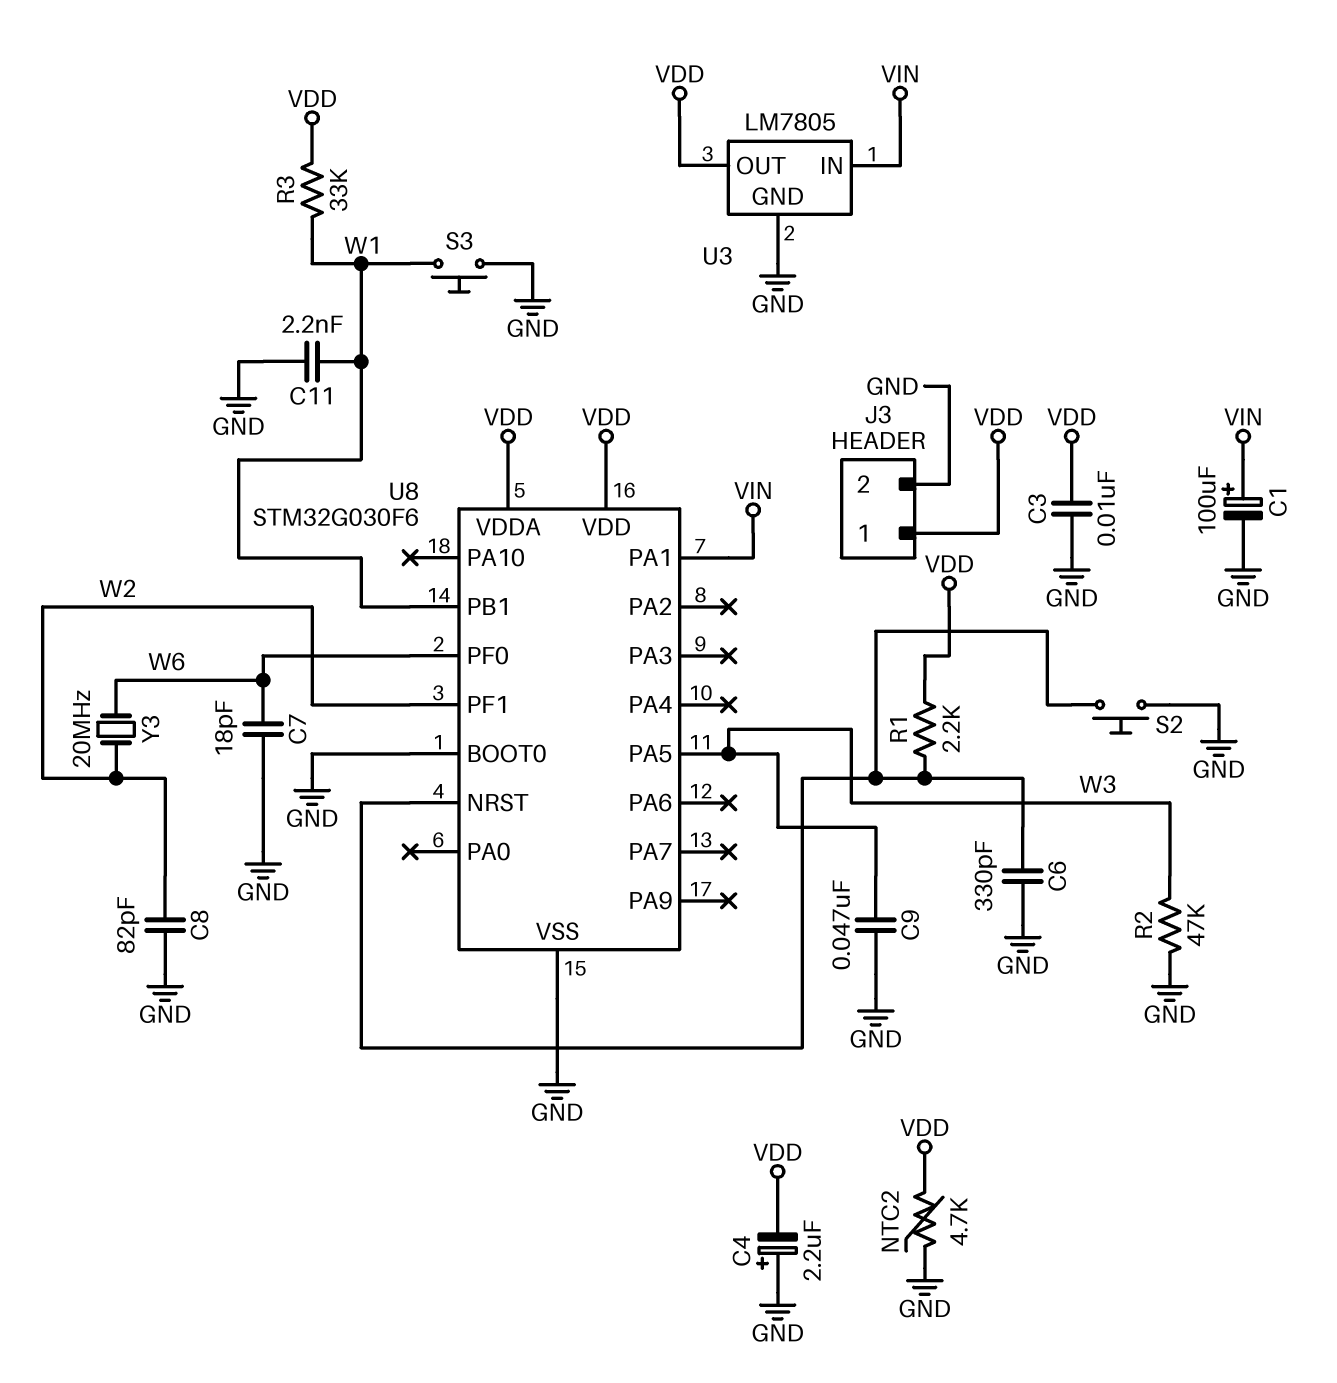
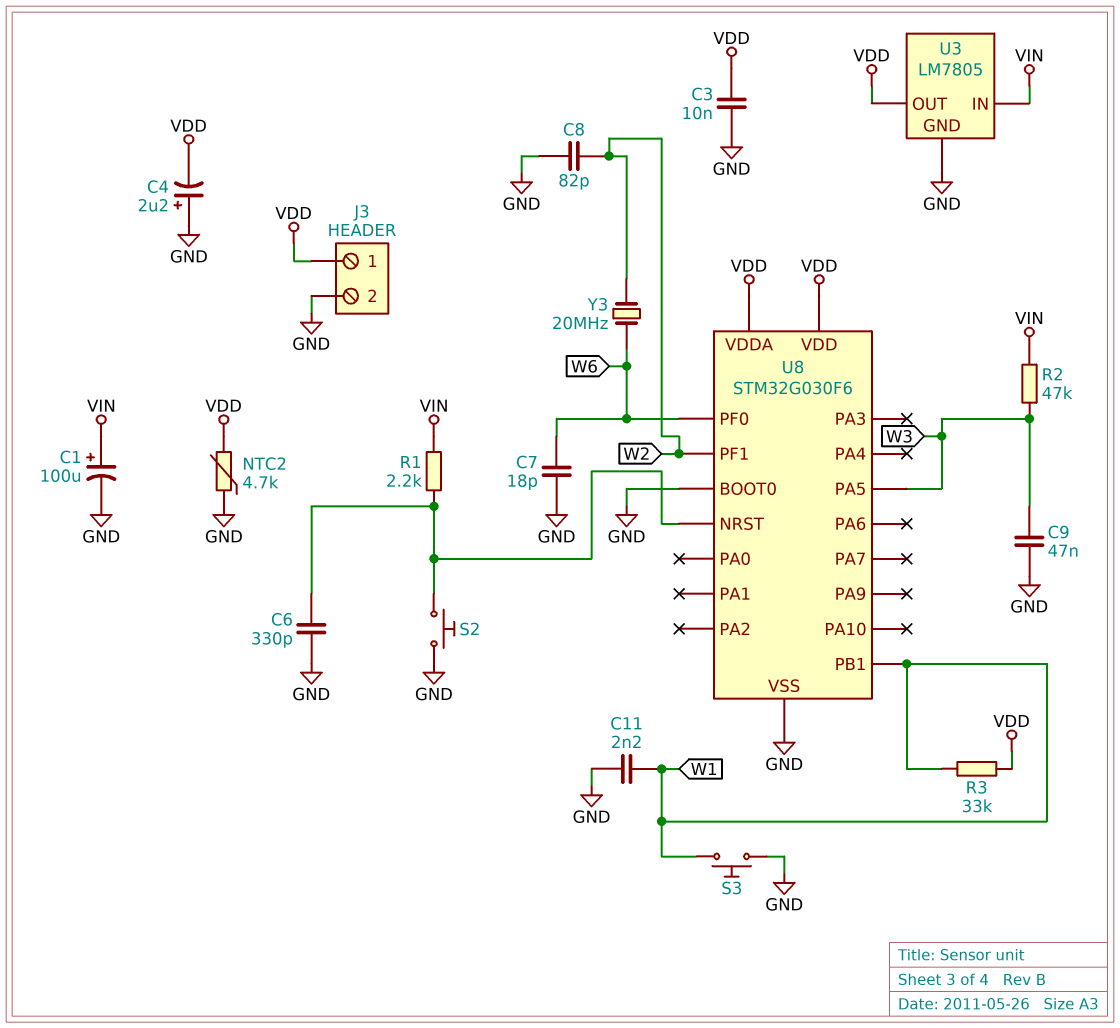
R1: 2.2k (U8/NRST, VDD) -> 2.2k (U8/NRST, VIN)
R2: 47k (GND, W3) -> 47k (VIN, W3)
U8 pin PA1: VIN -> none

